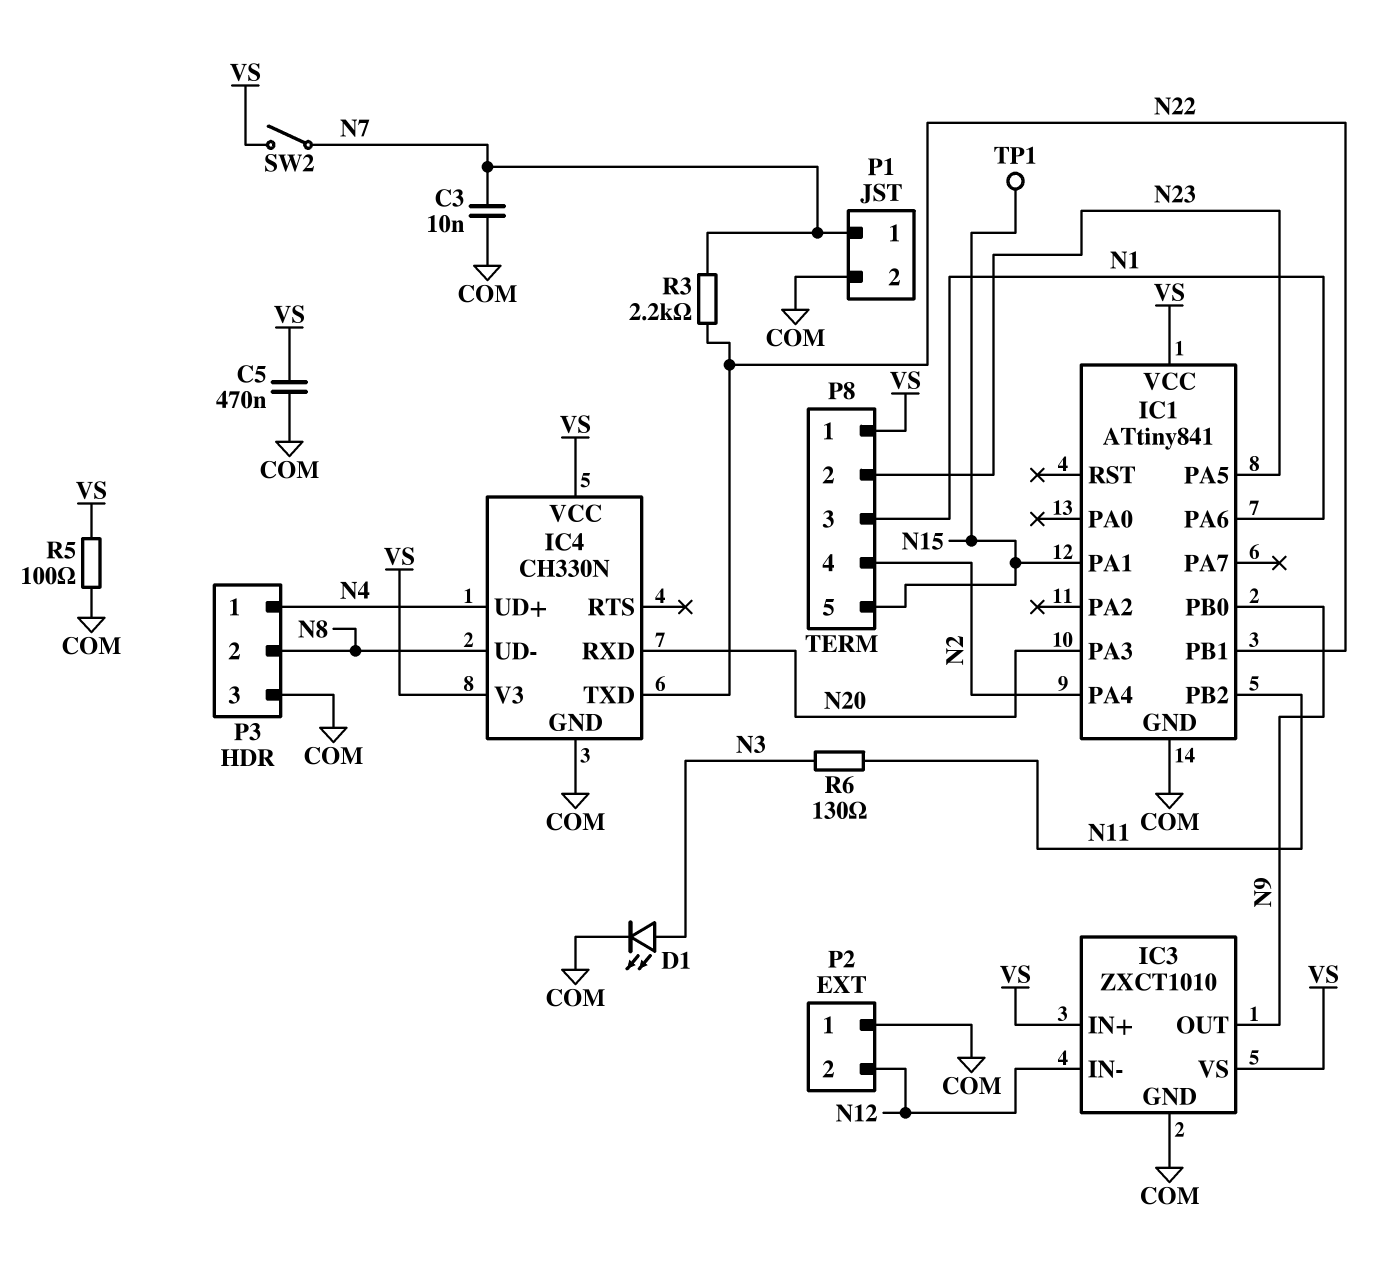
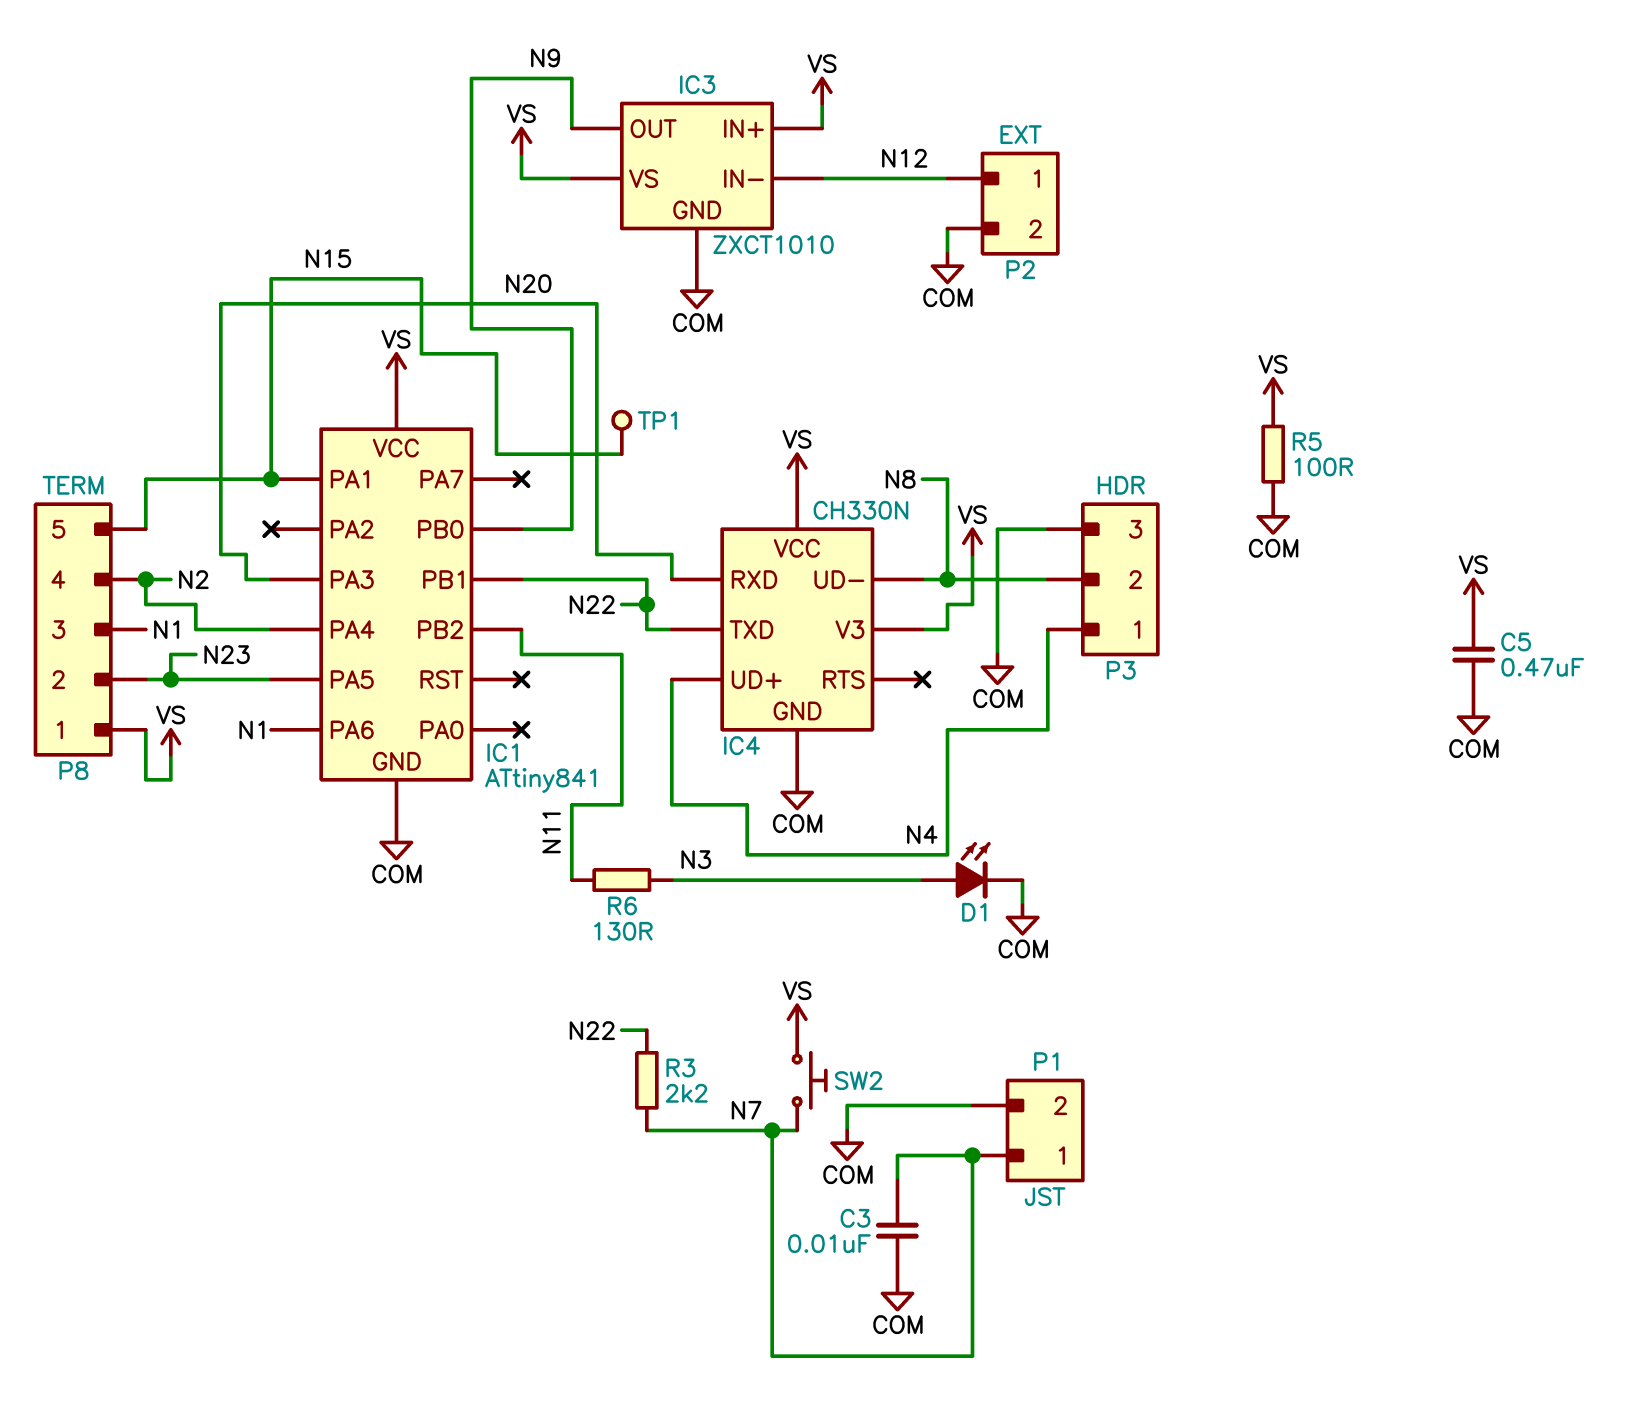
P2 pin 1: COM -> N12
P2 pin 2: N12 -> COM
SW2: switch (N7, VS) -> button (N7, VS)

